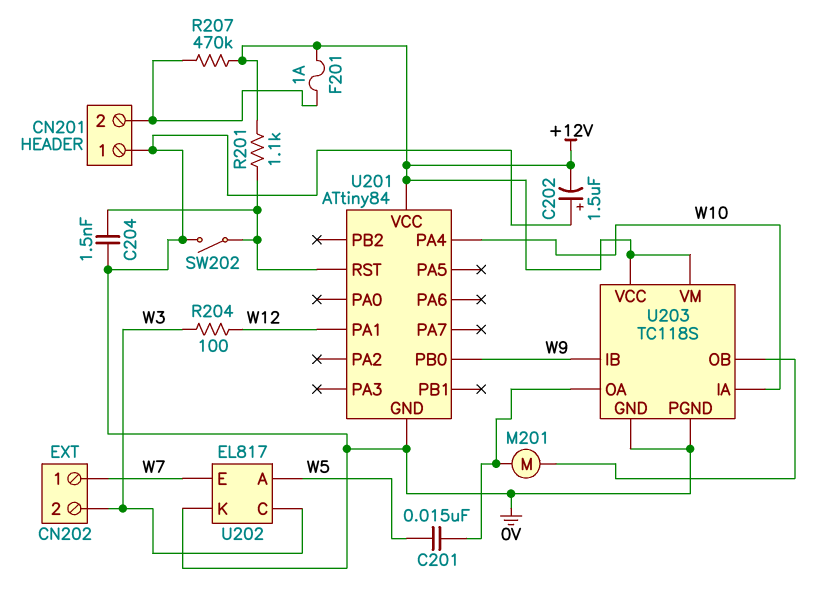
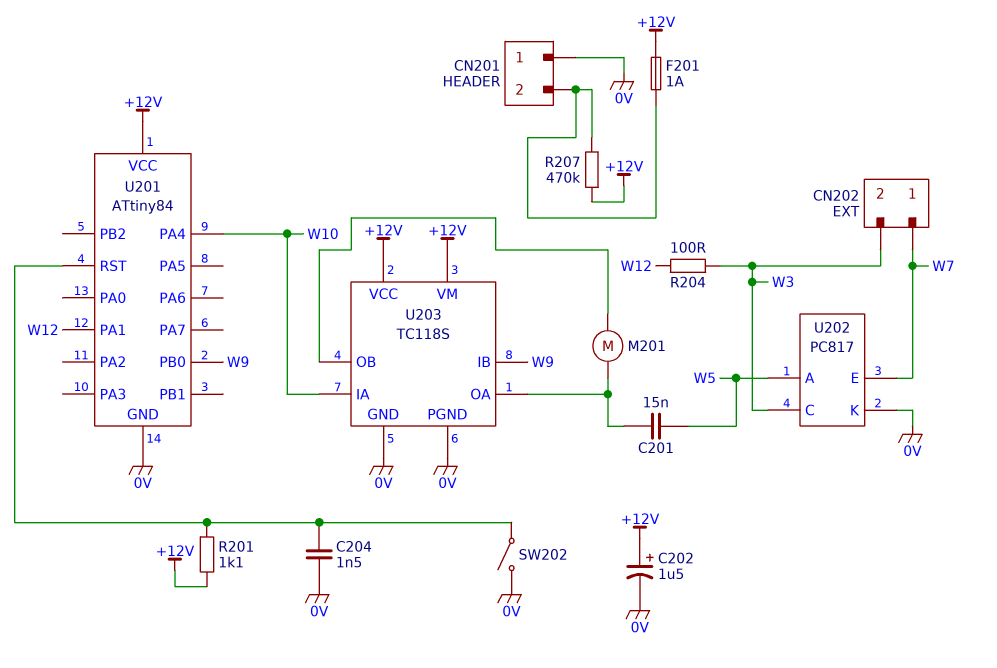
C202: 1.5uF (plus 0V, minus +12V) -> 1.5uF (plus +12V, minus 0V)
U202: EL817 -> PC817

